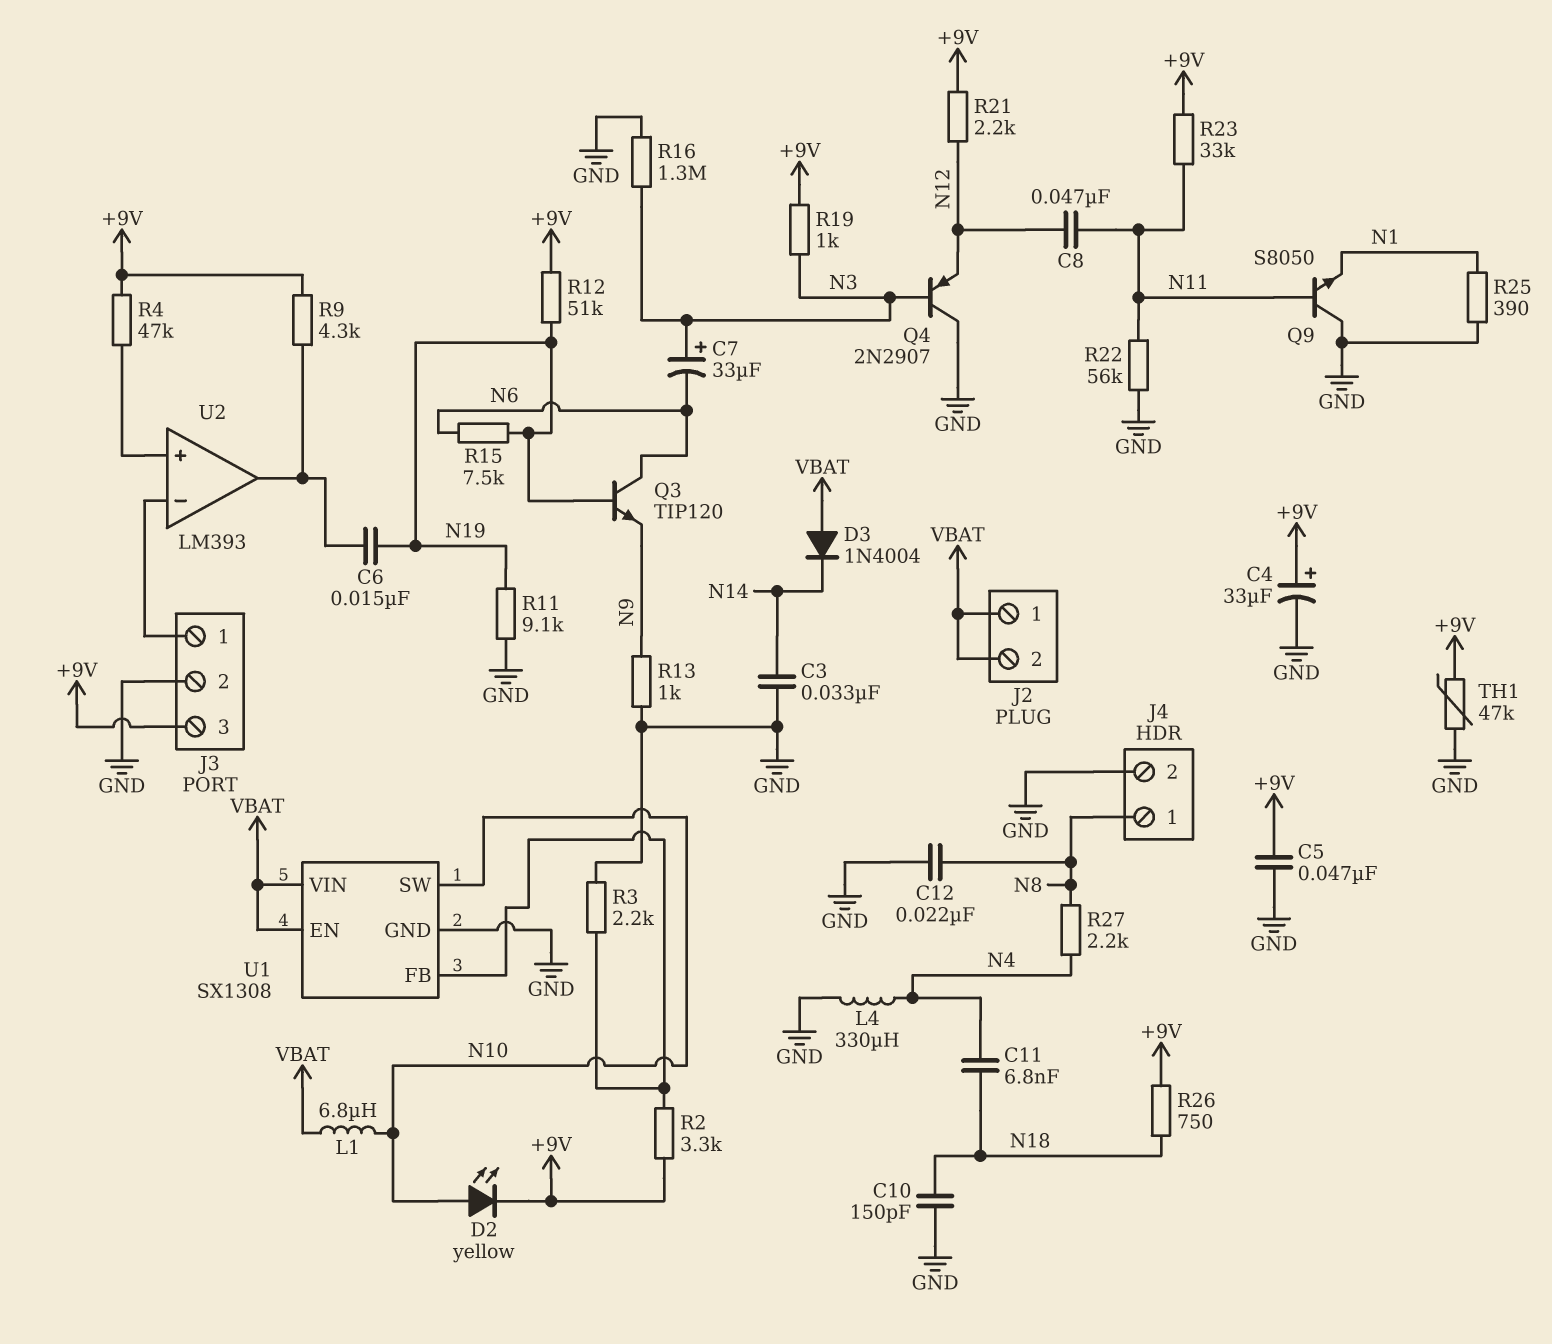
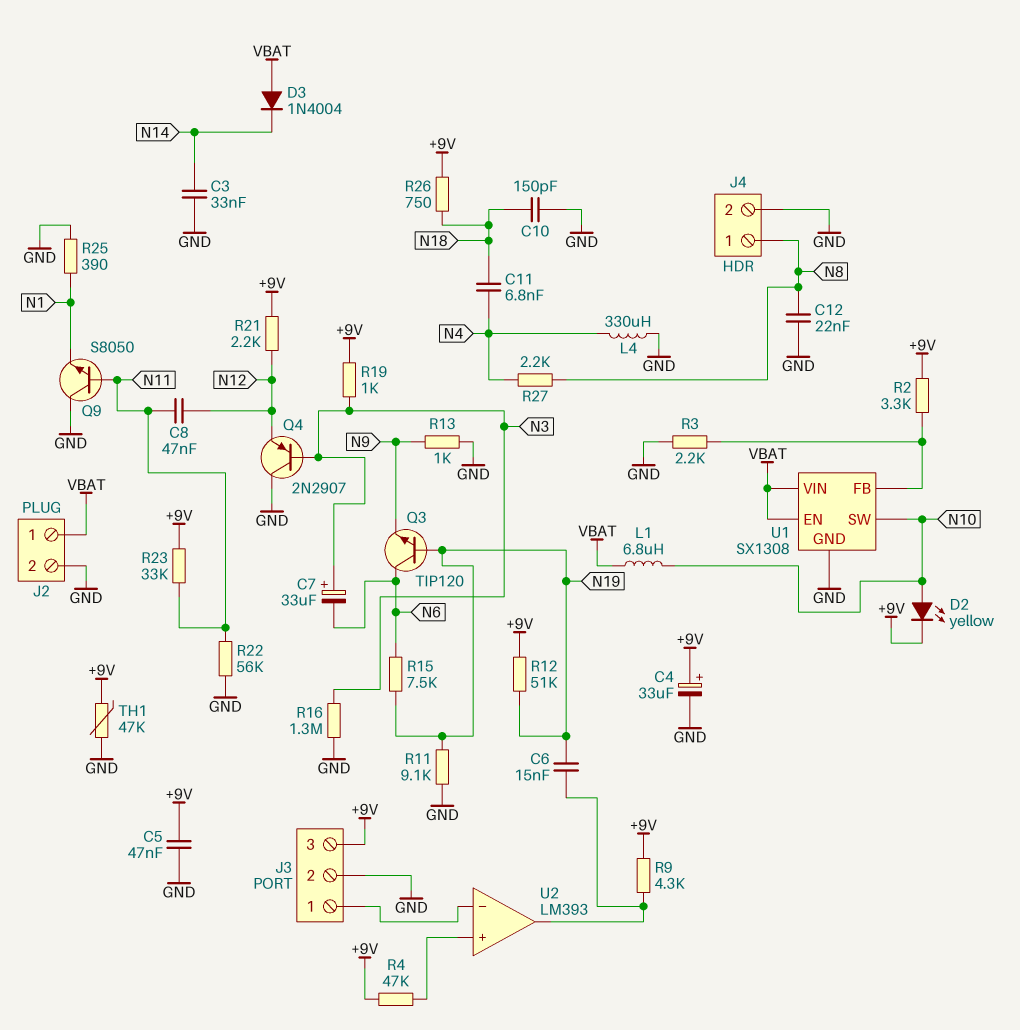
J2 pin 2: VBAT -> GND

